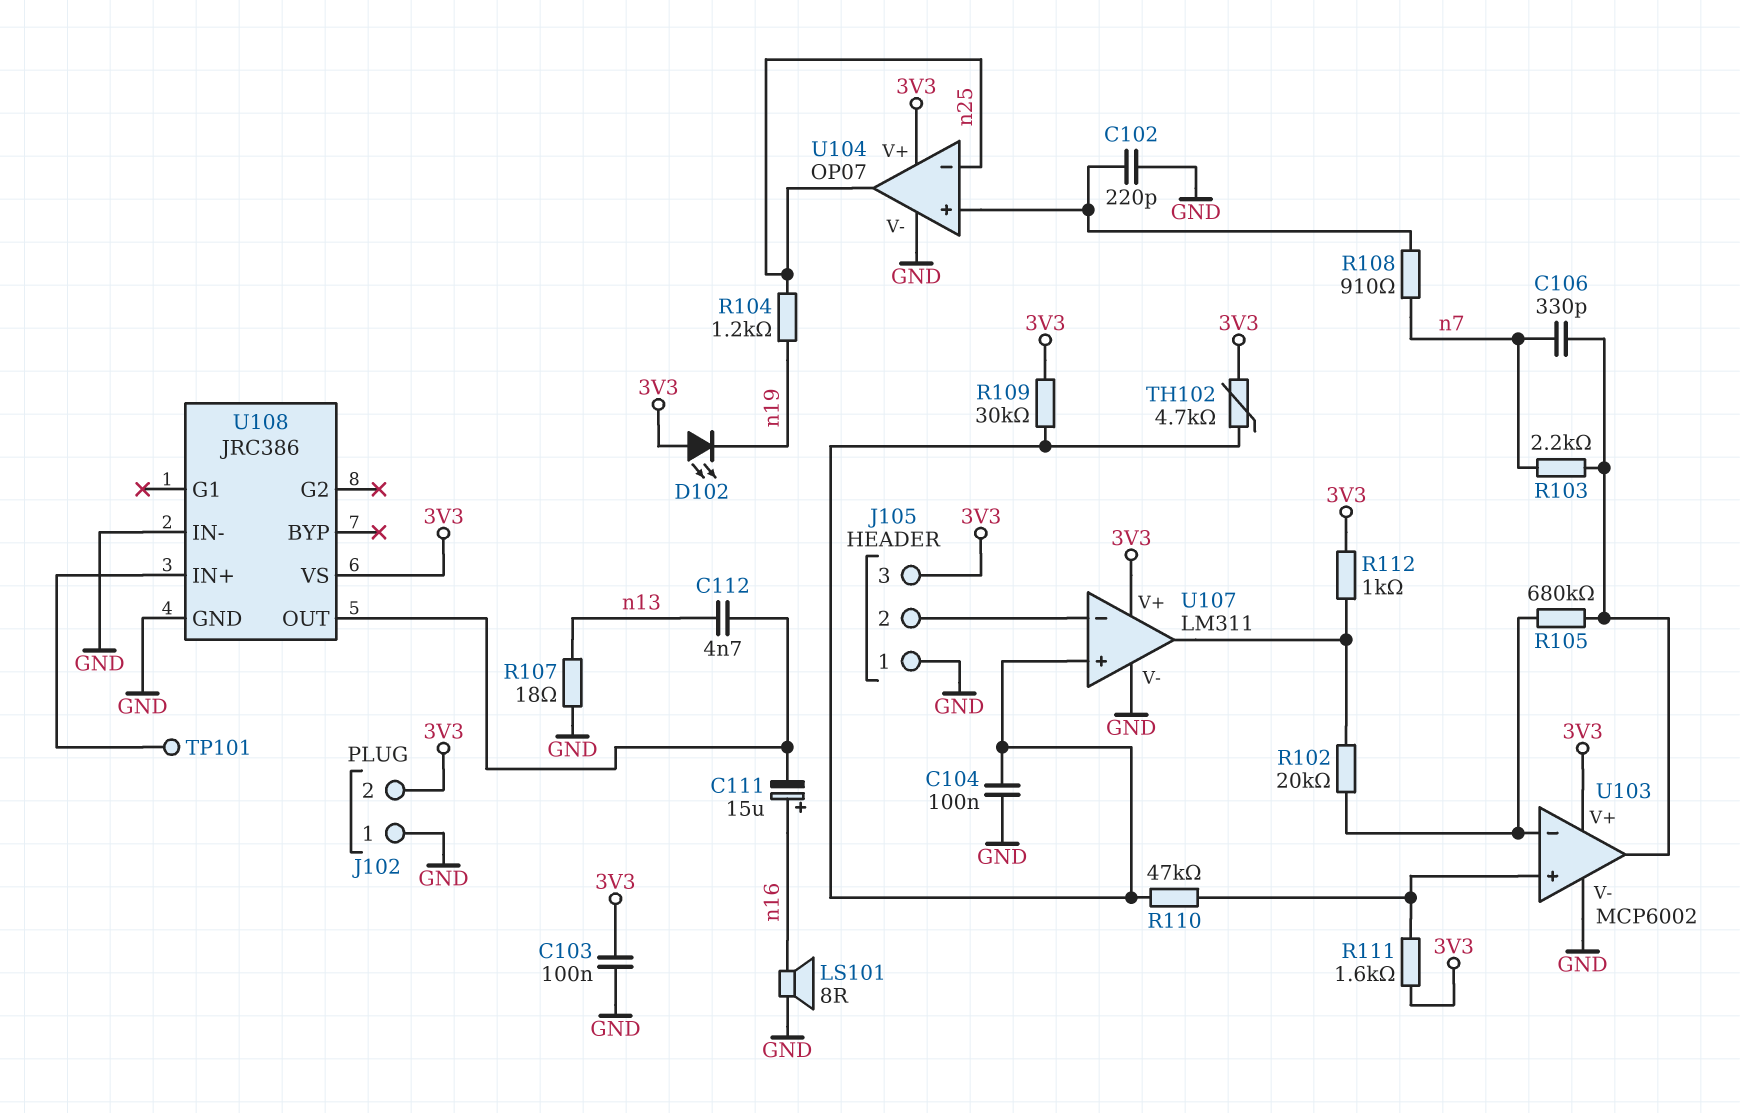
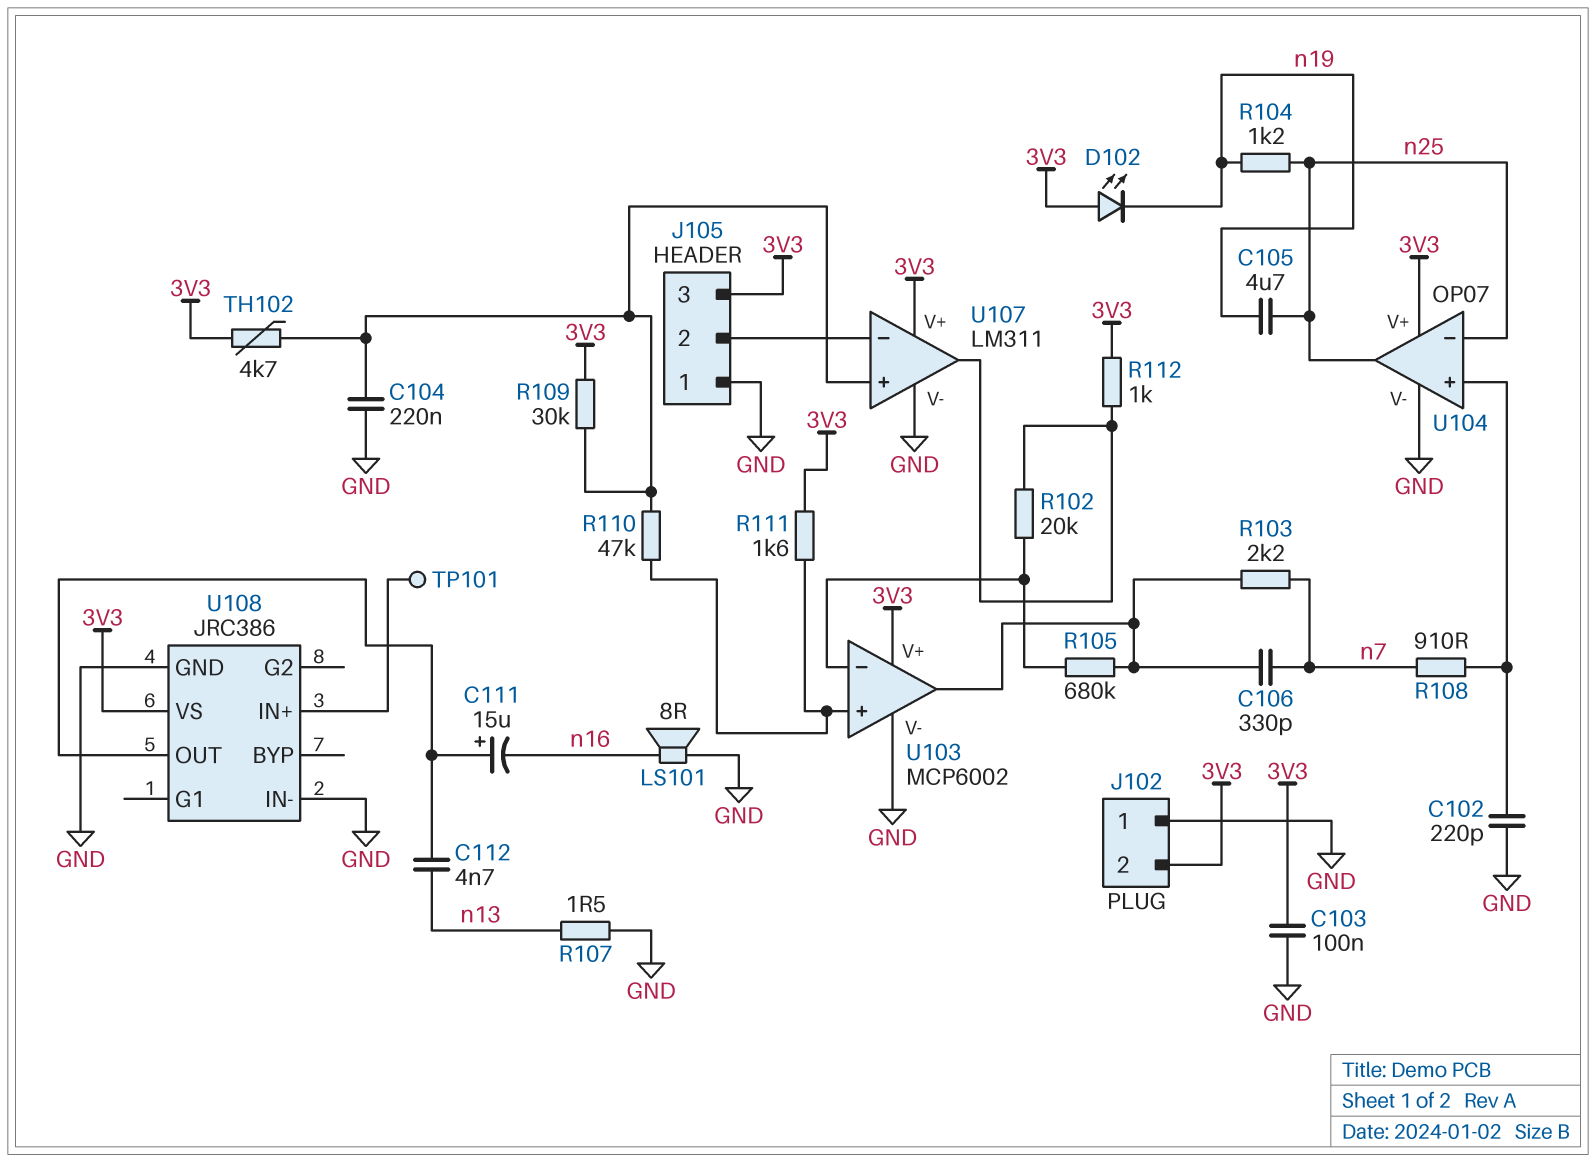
C104: 100nF (GND, U107/in+) -> 220nF (GND, U107/in+)
C105: none -> 4.7uF (n19, n25)
C111: 15uF (plus n16, minus U108/OUT) -> 15uF (plus U108/OUT, minus n16)
R107: 18 (GND, n13) -> 1.5 (GND, n13)

